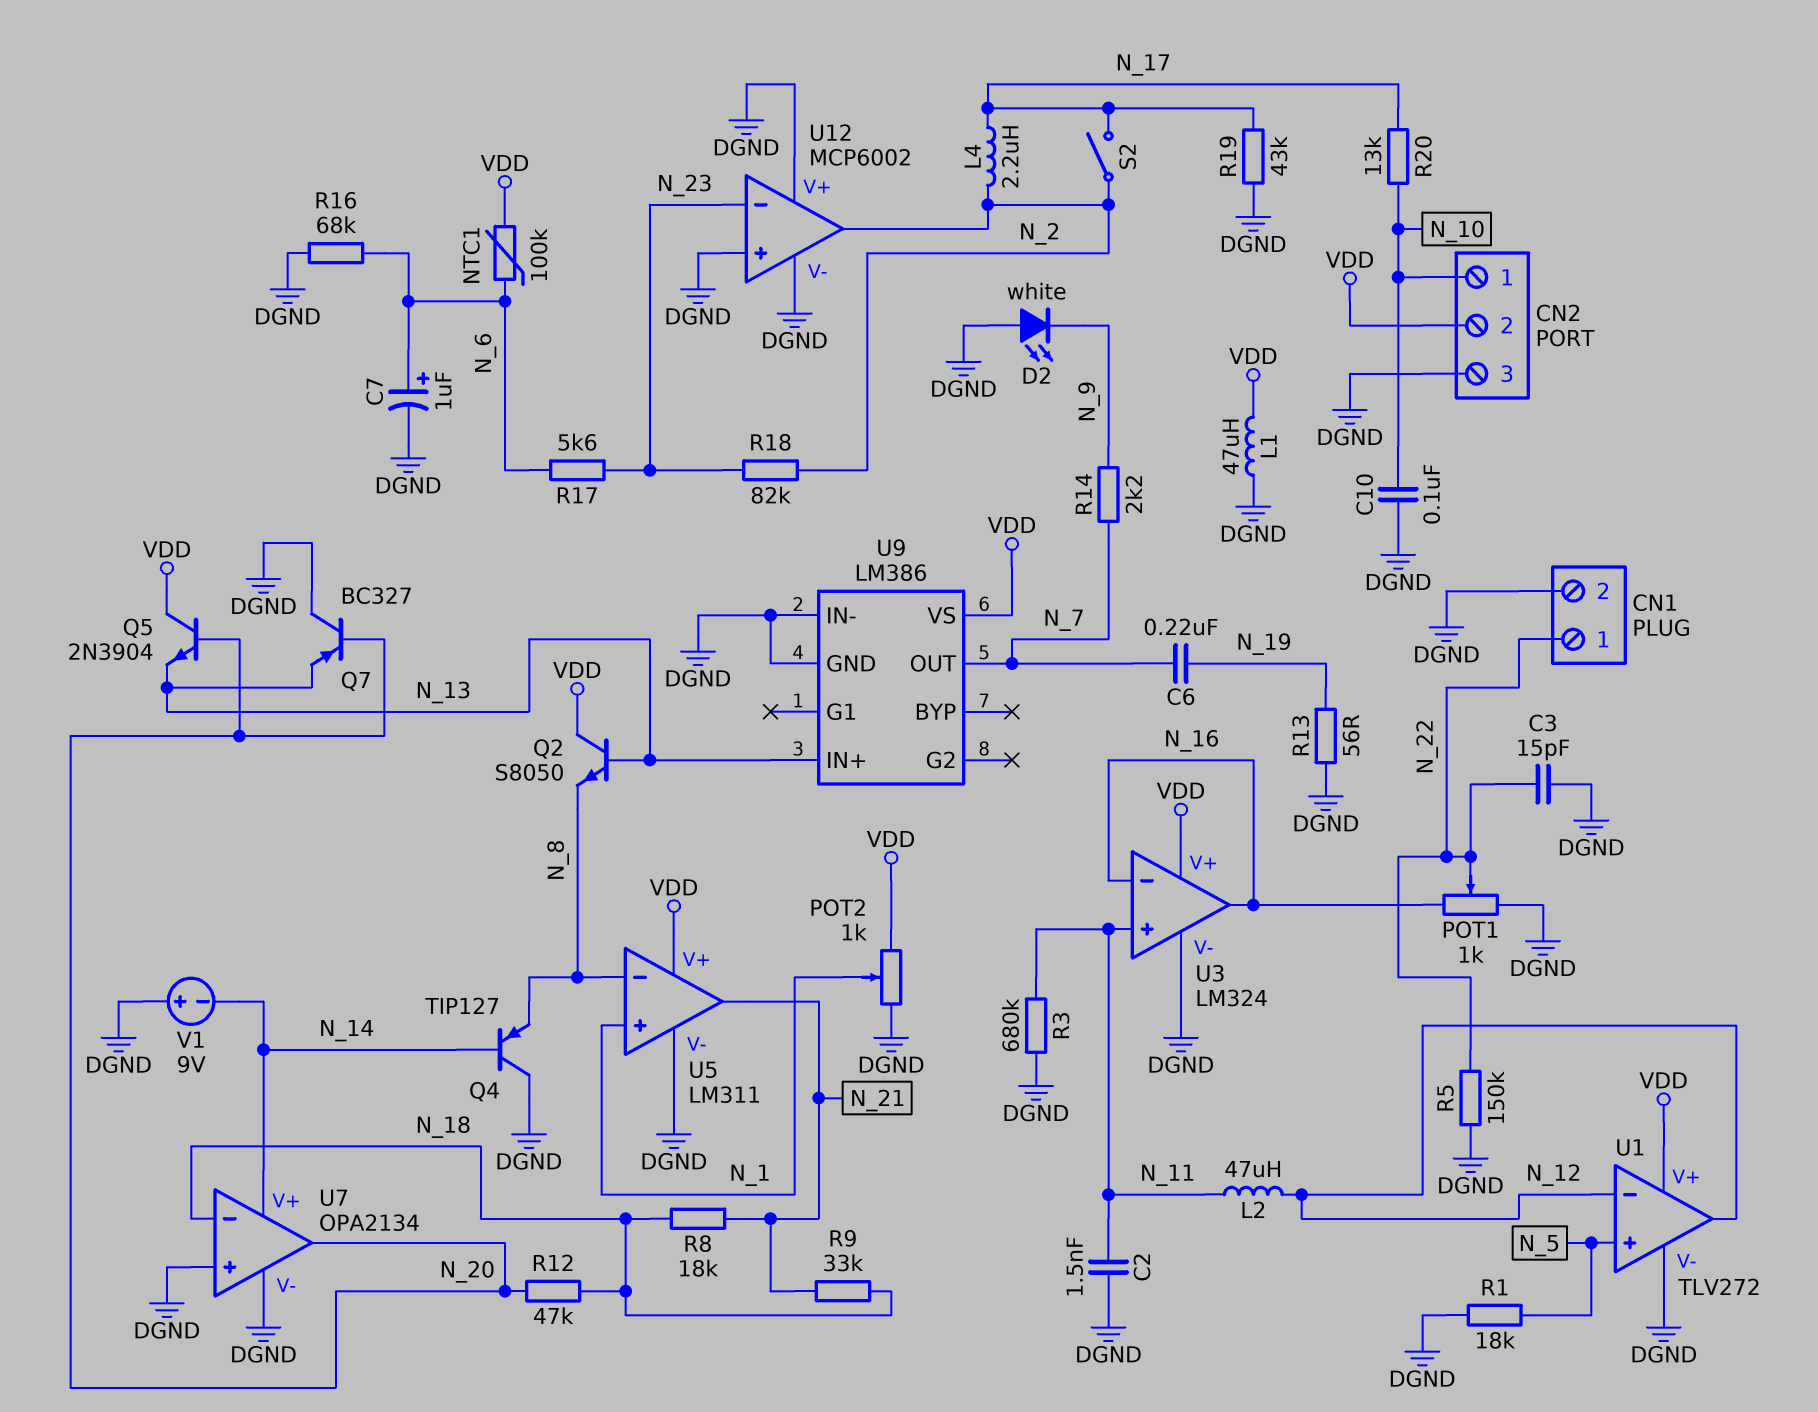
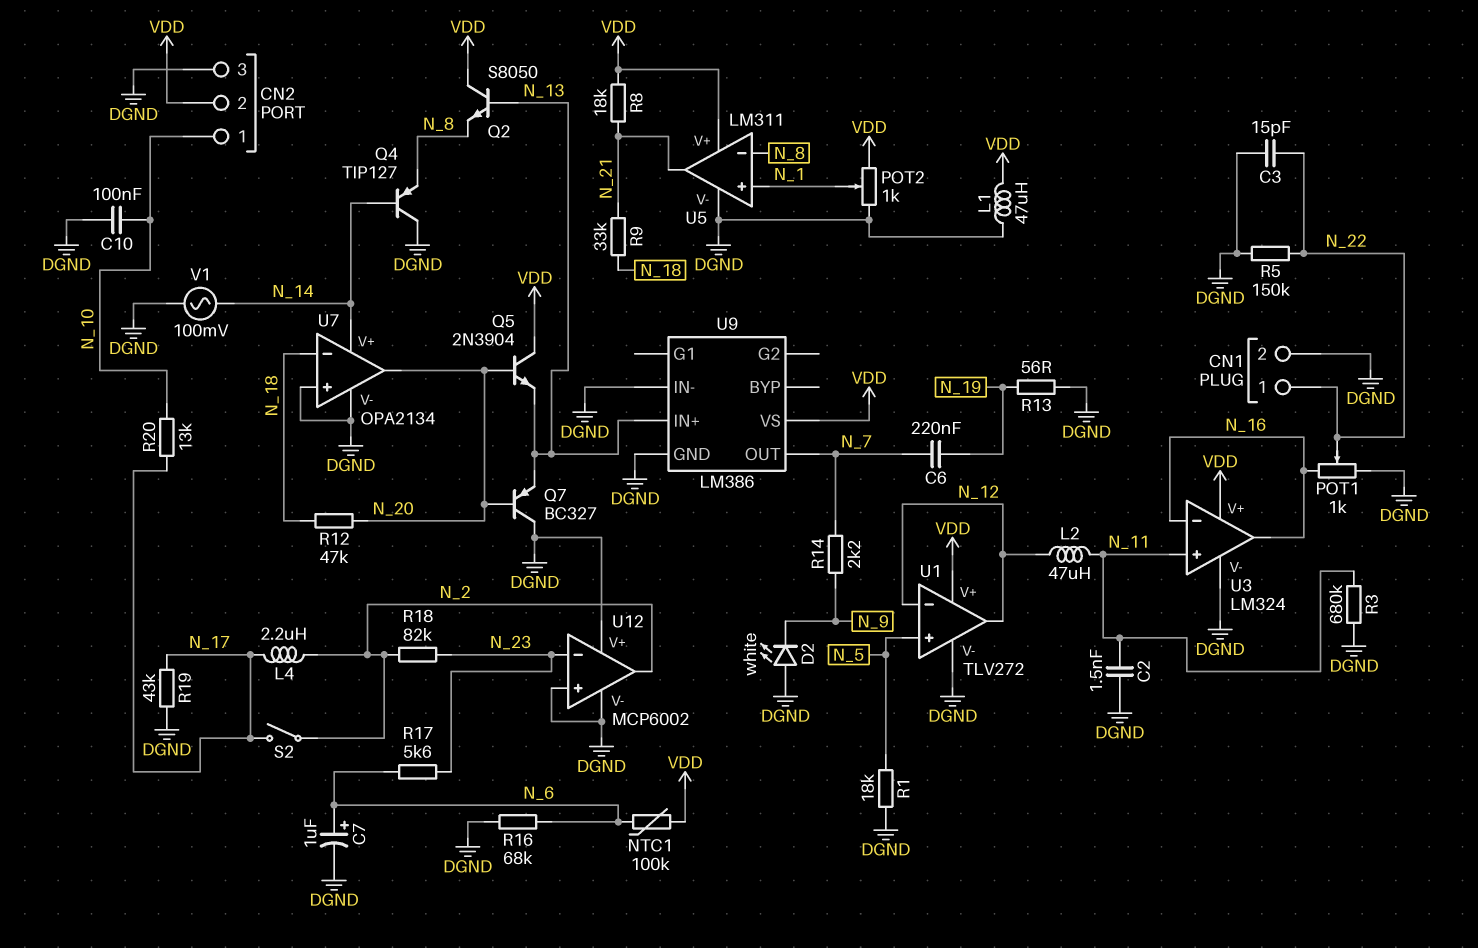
R8: 18k (N_18, N_21) -> 18k (N_21, VDD)
V1: 9V (plus DGND, minus N_14) -> AC 100mV (DGND, N_14)

